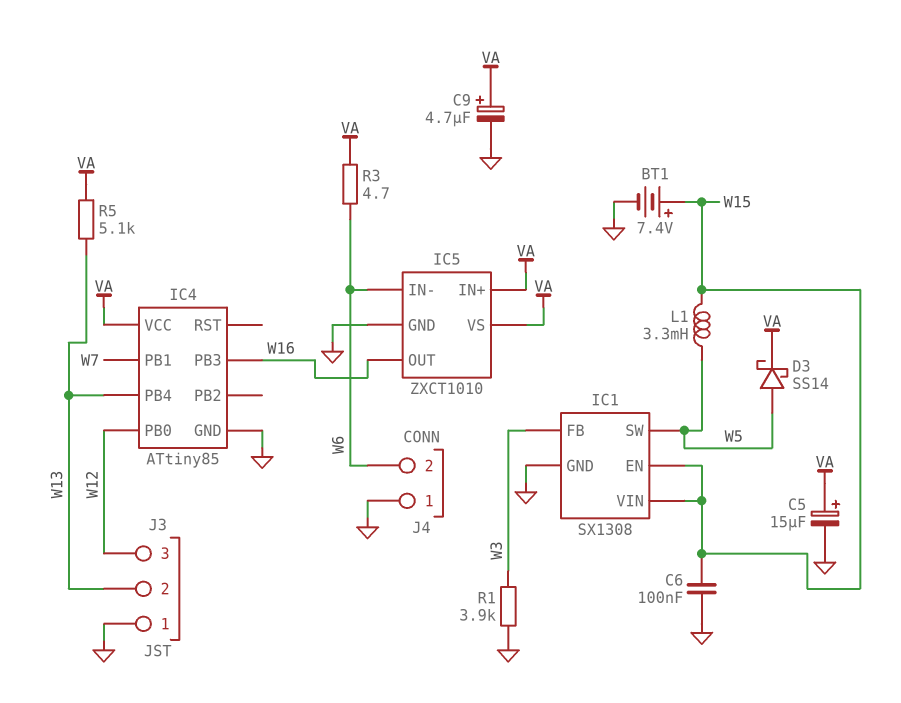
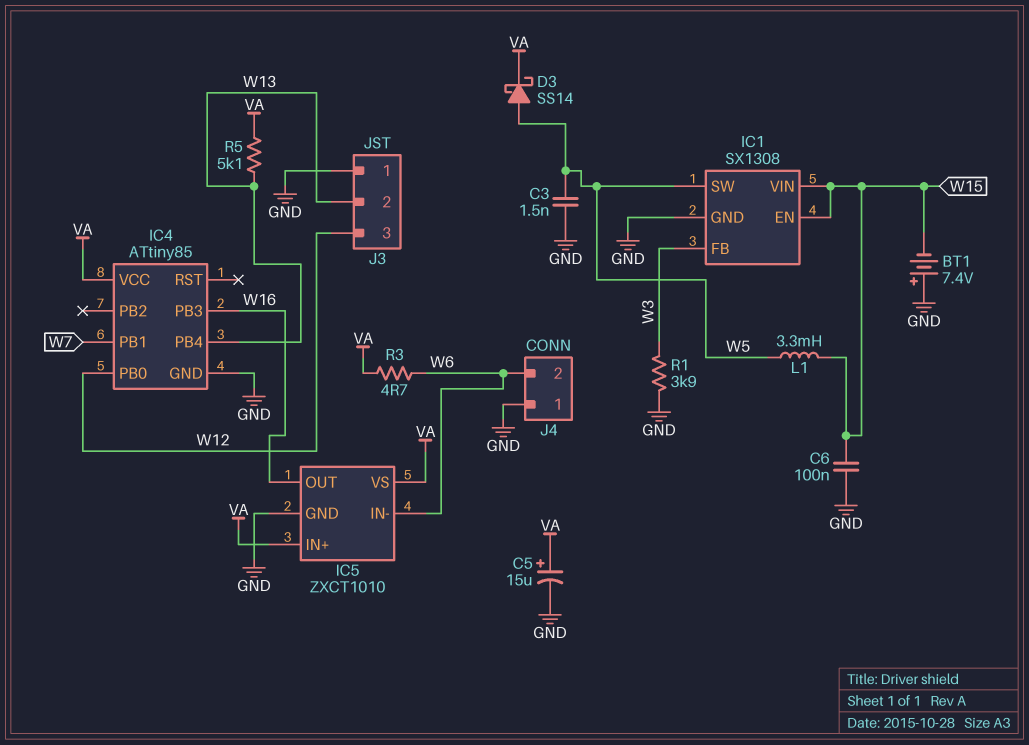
BT1: 7.4V (plus W15, minus GND) -> 7.4V (plus GND, minus W15)
C3: none -> 1.5nF (GND, W5)
C9: 4.7uF (plus VA, minus GND) -> none

